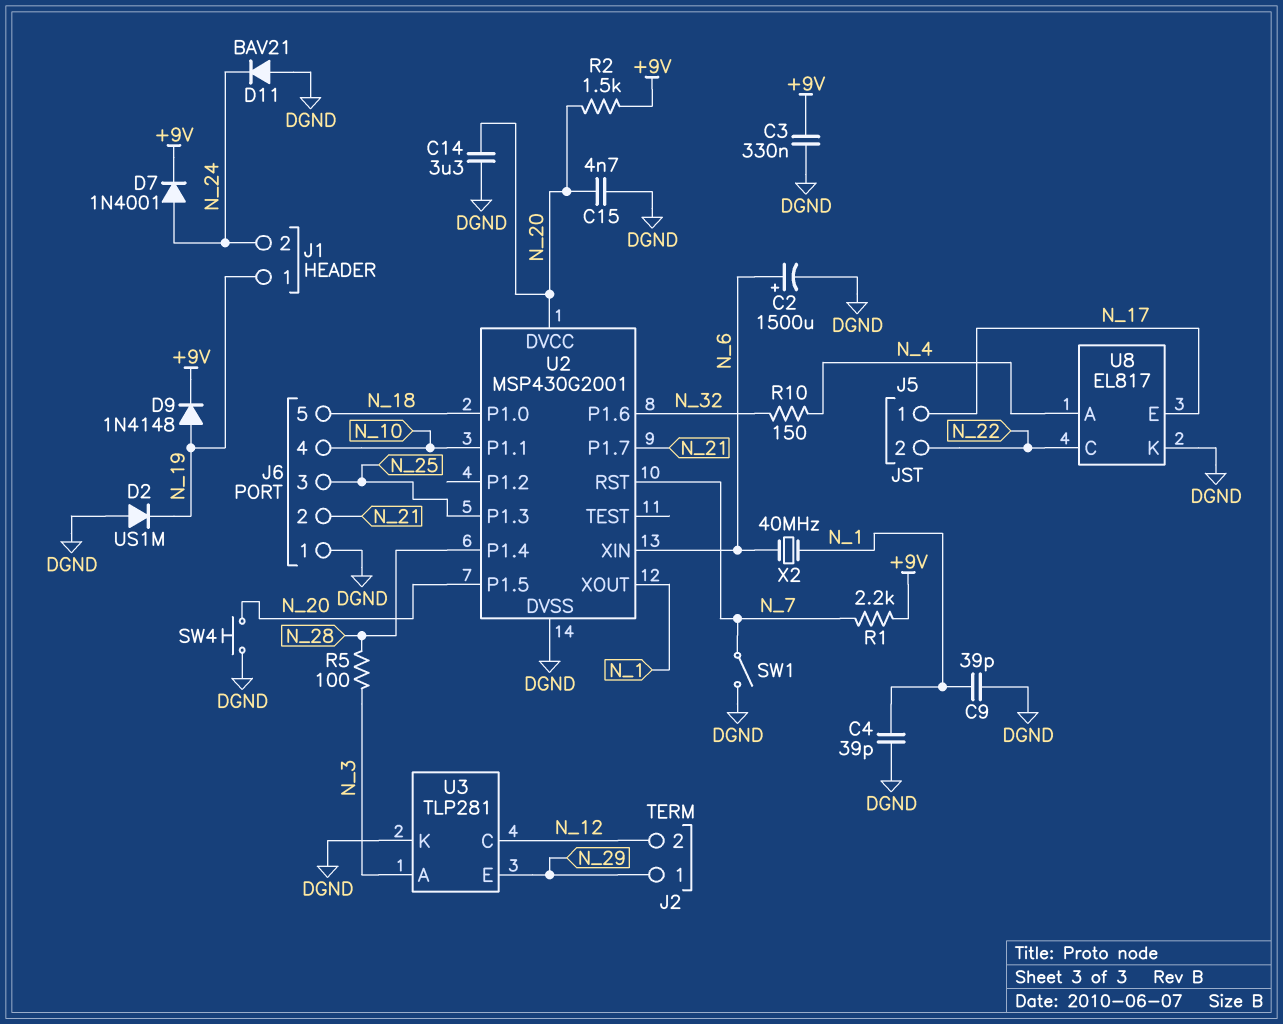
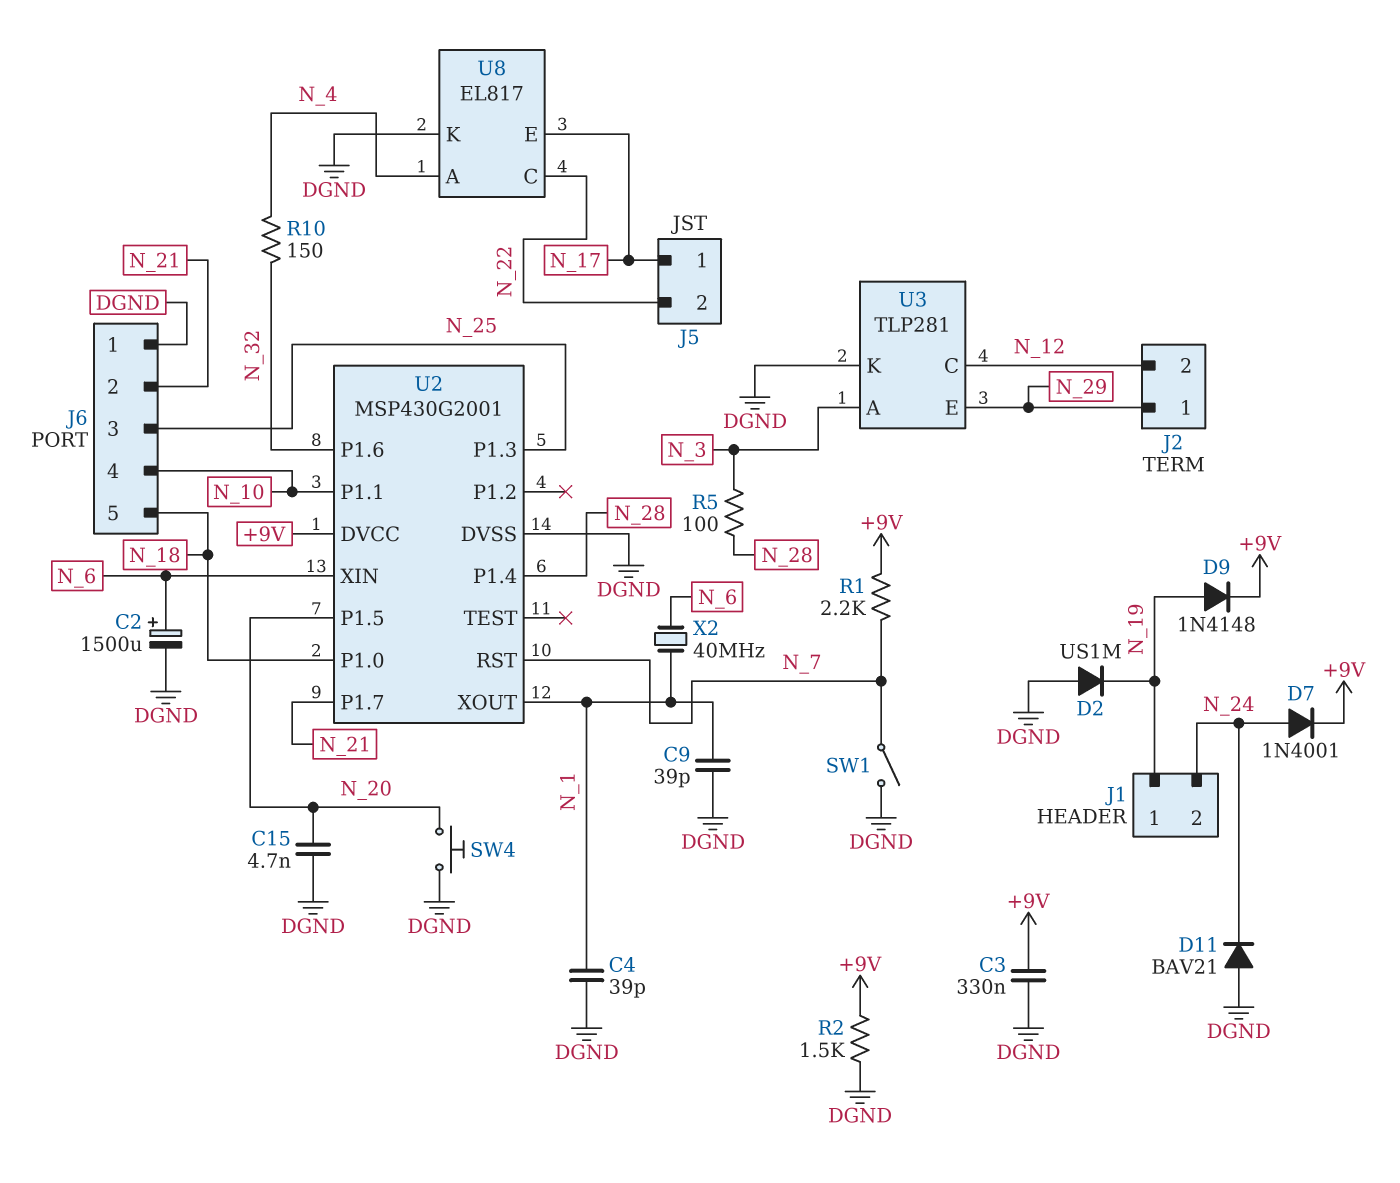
C14: 3.3uF (DGND, N_20) -> none
R2: 1.5k (+9V, N_20) -> 1.5k (+9V, DGND)
U2 pin DVCC: N_20 -> +9V

